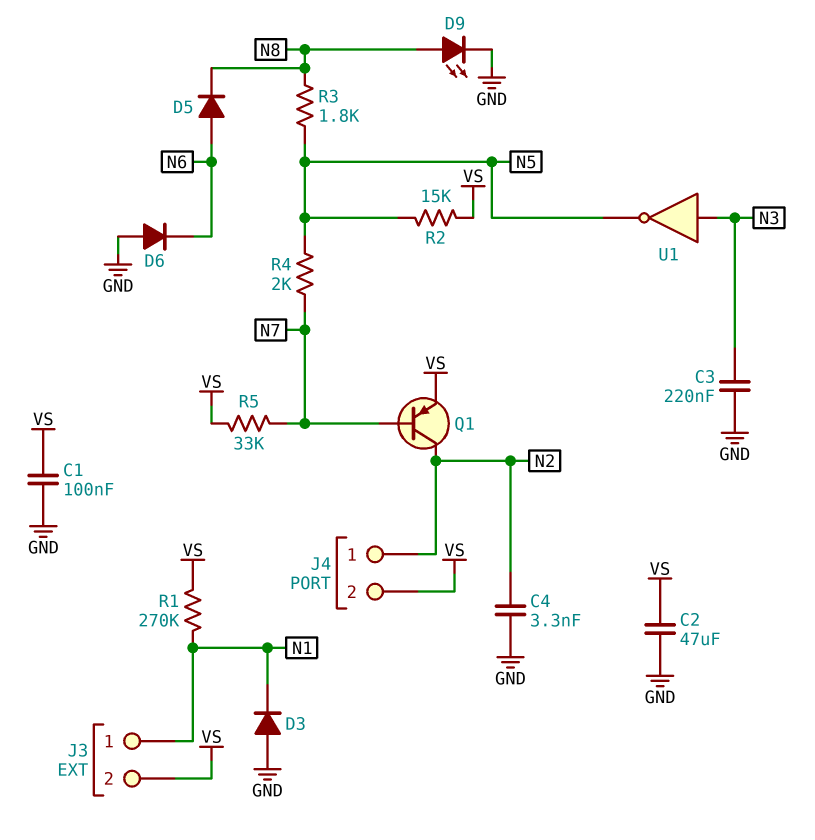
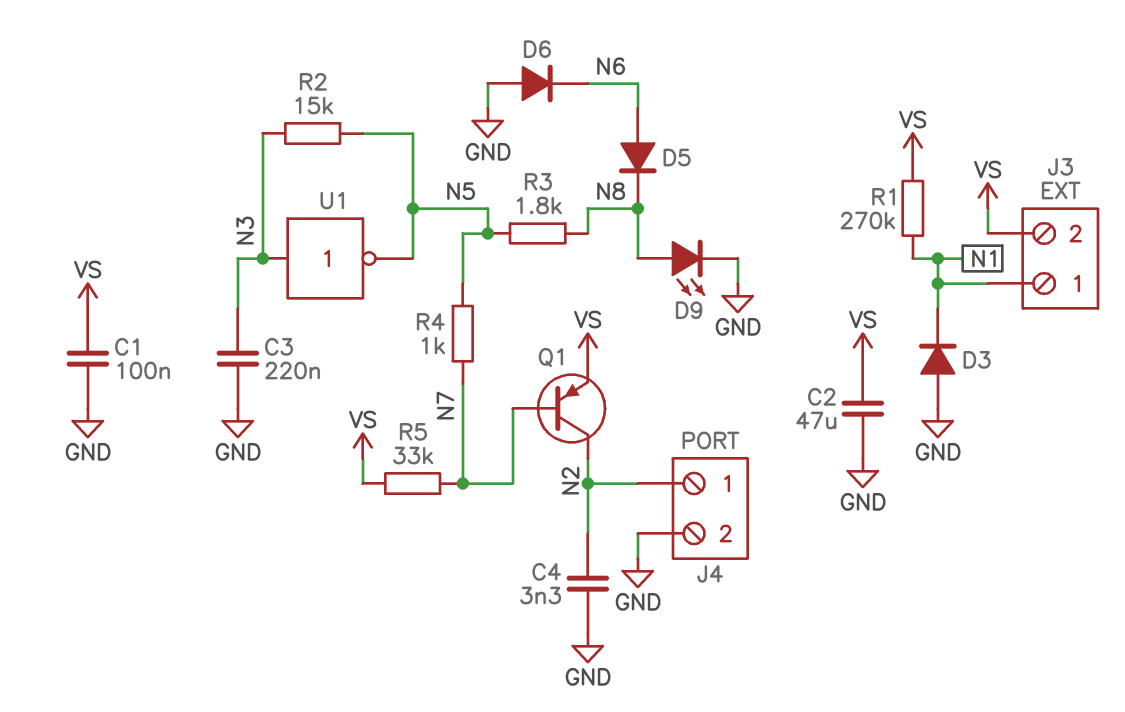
J4 pin 2: VS -> GND
R2: 15k (N5, VS) -> 15k (N3, N5)
R4: 2k (N5, N7) -> 1k (N5, N7)

